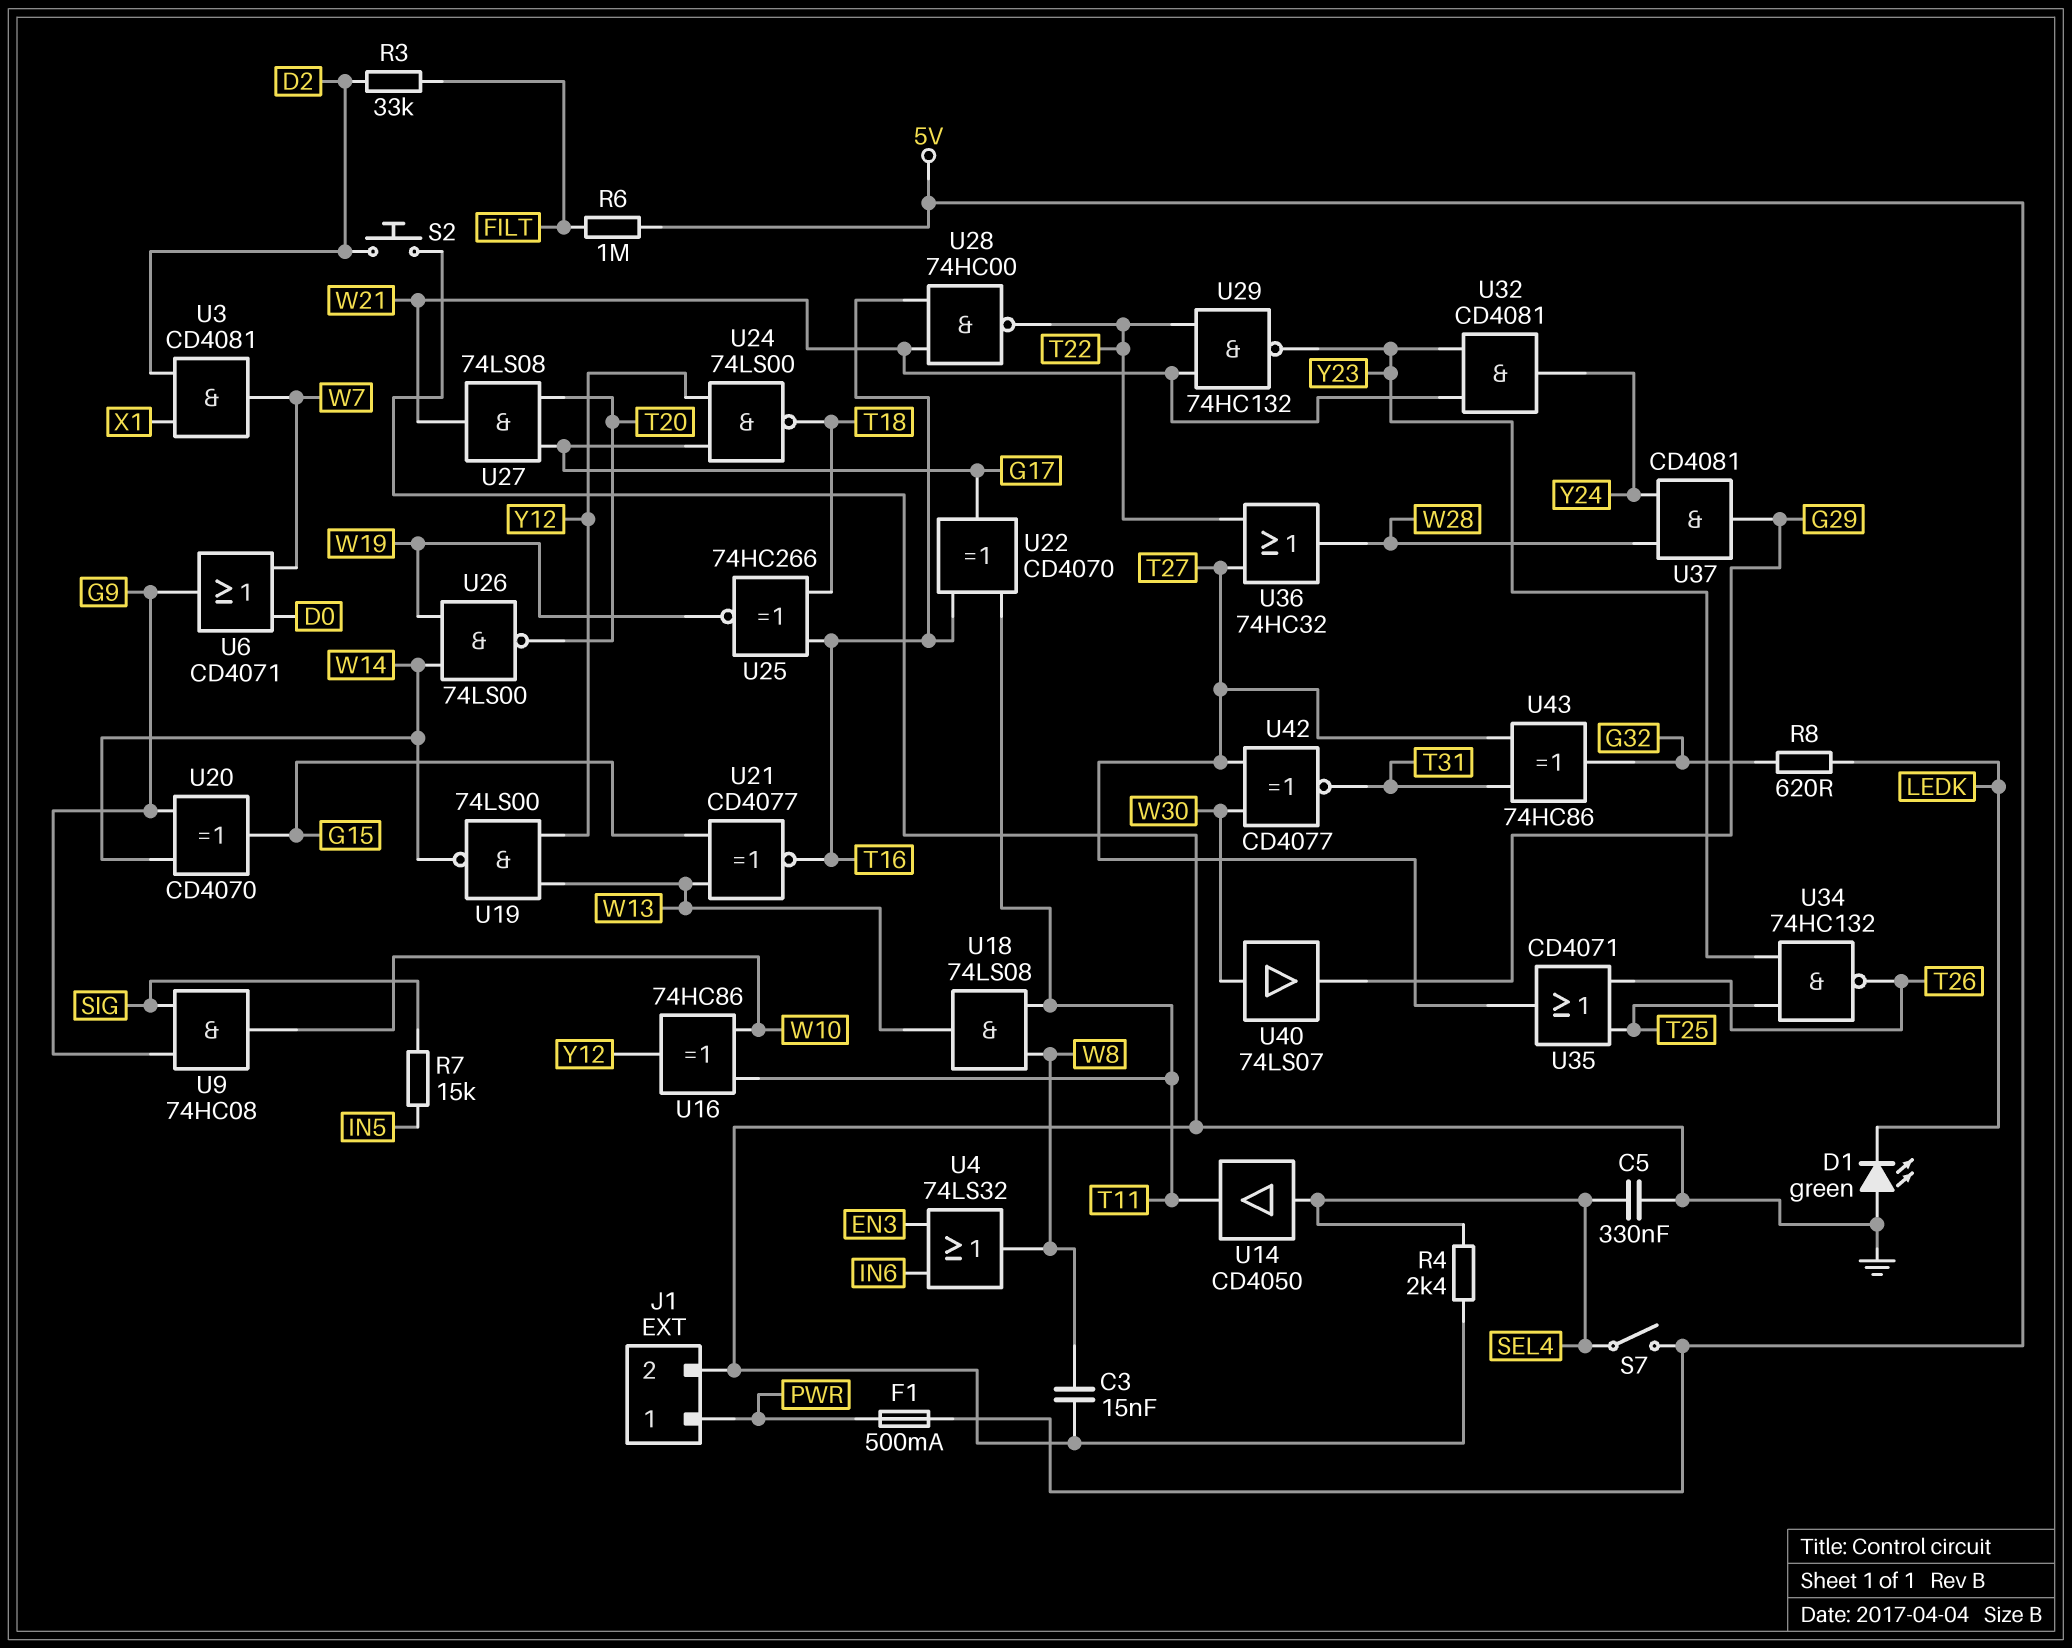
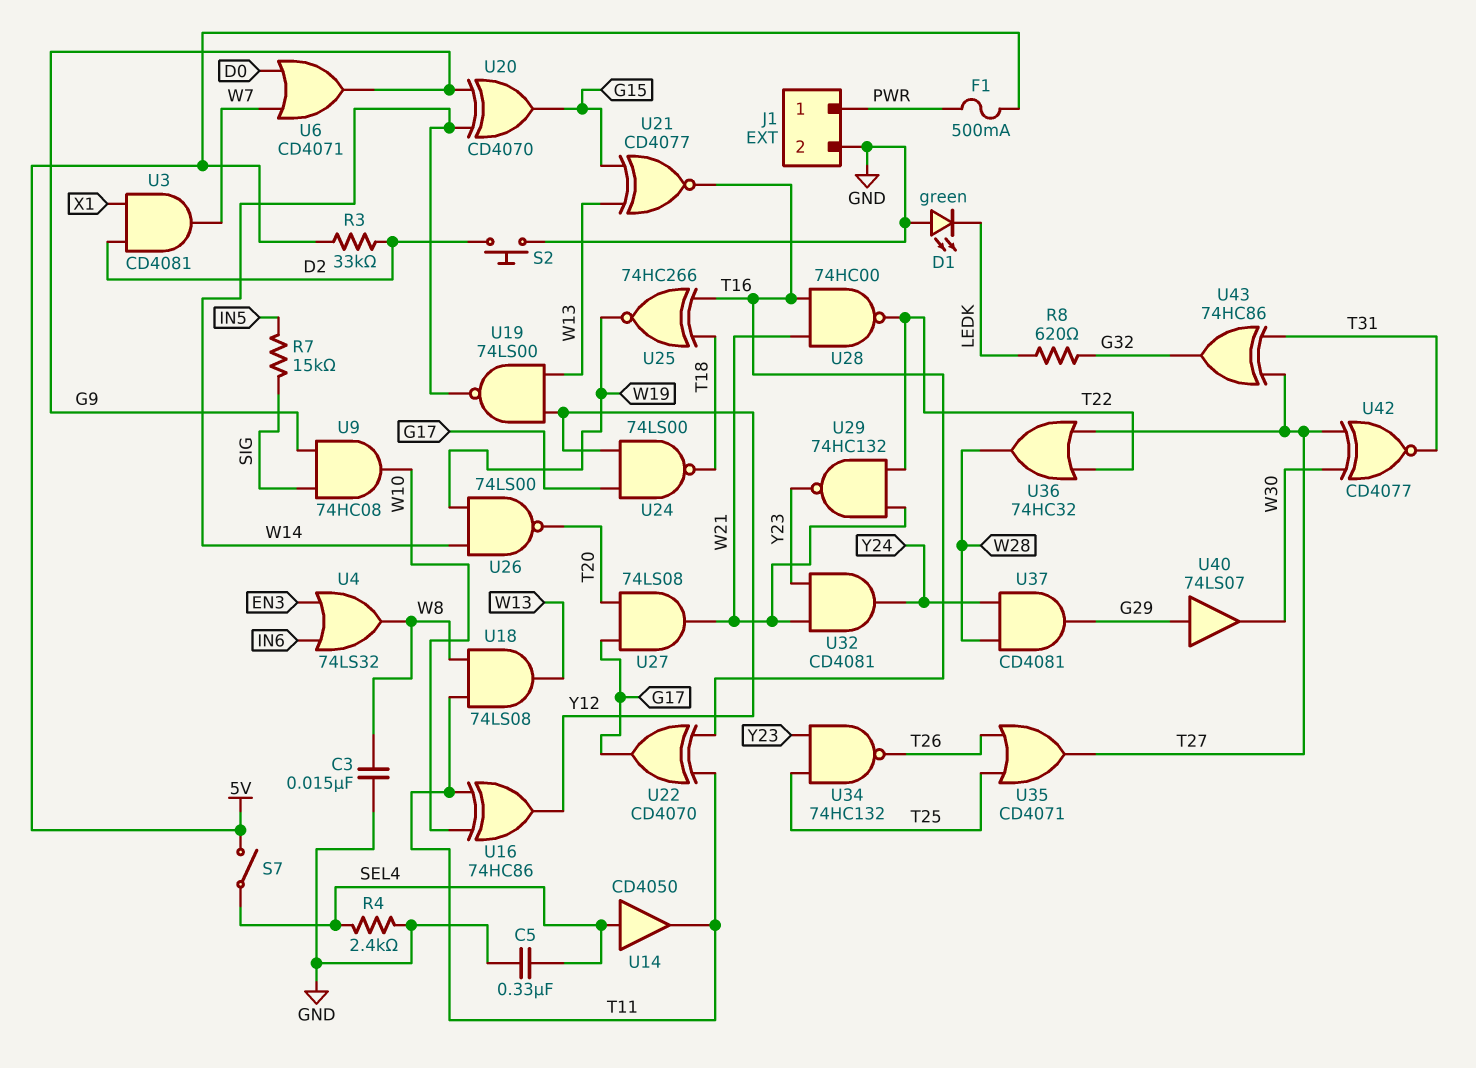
R3: 33k (D2, FILT) -> 33k (5V, D2)
R6: 1M (5V, FILT) -> none
U40: buffer 74LS07 (in W30, out G29) -> buffer 74LS07 (in G29, out W30)

